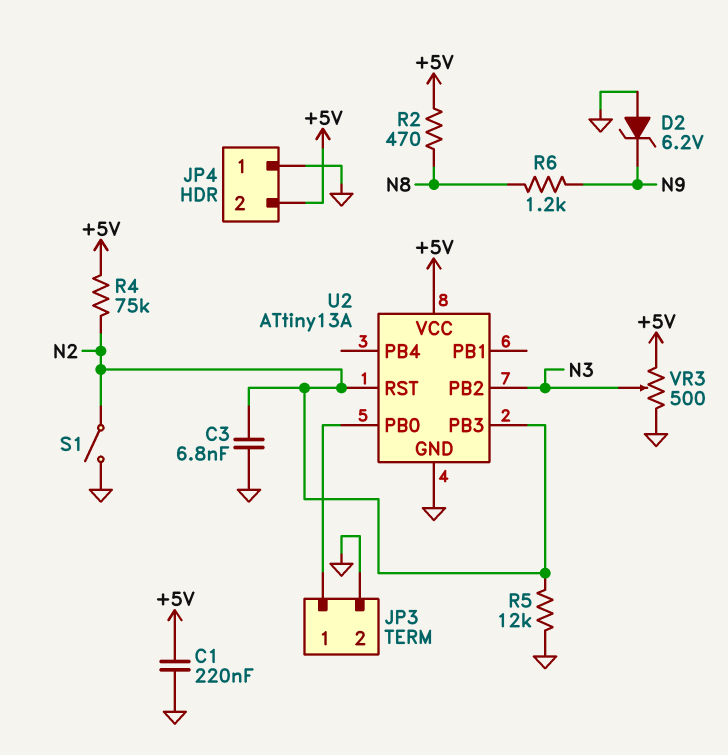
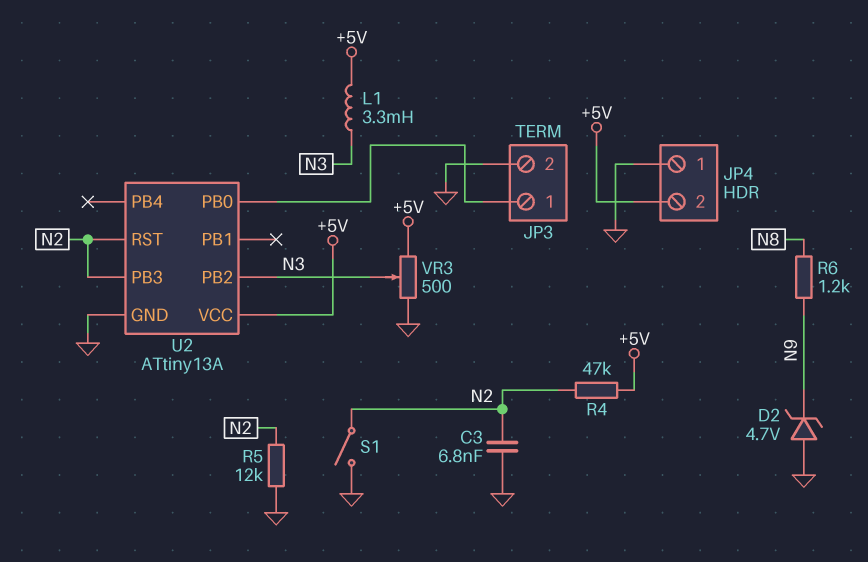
C1: 220nF (+5V, GND) -> none
D2: zener 6.2V (A GND, K N9) -> zener 4.7V (A GND, K N9)
L1: none -> 3.3mH (+5V, N3)
R2: 470 (+5V, N8) -> none
R4: 75k (+5V, N2) -> 47k (+5V, N2)

